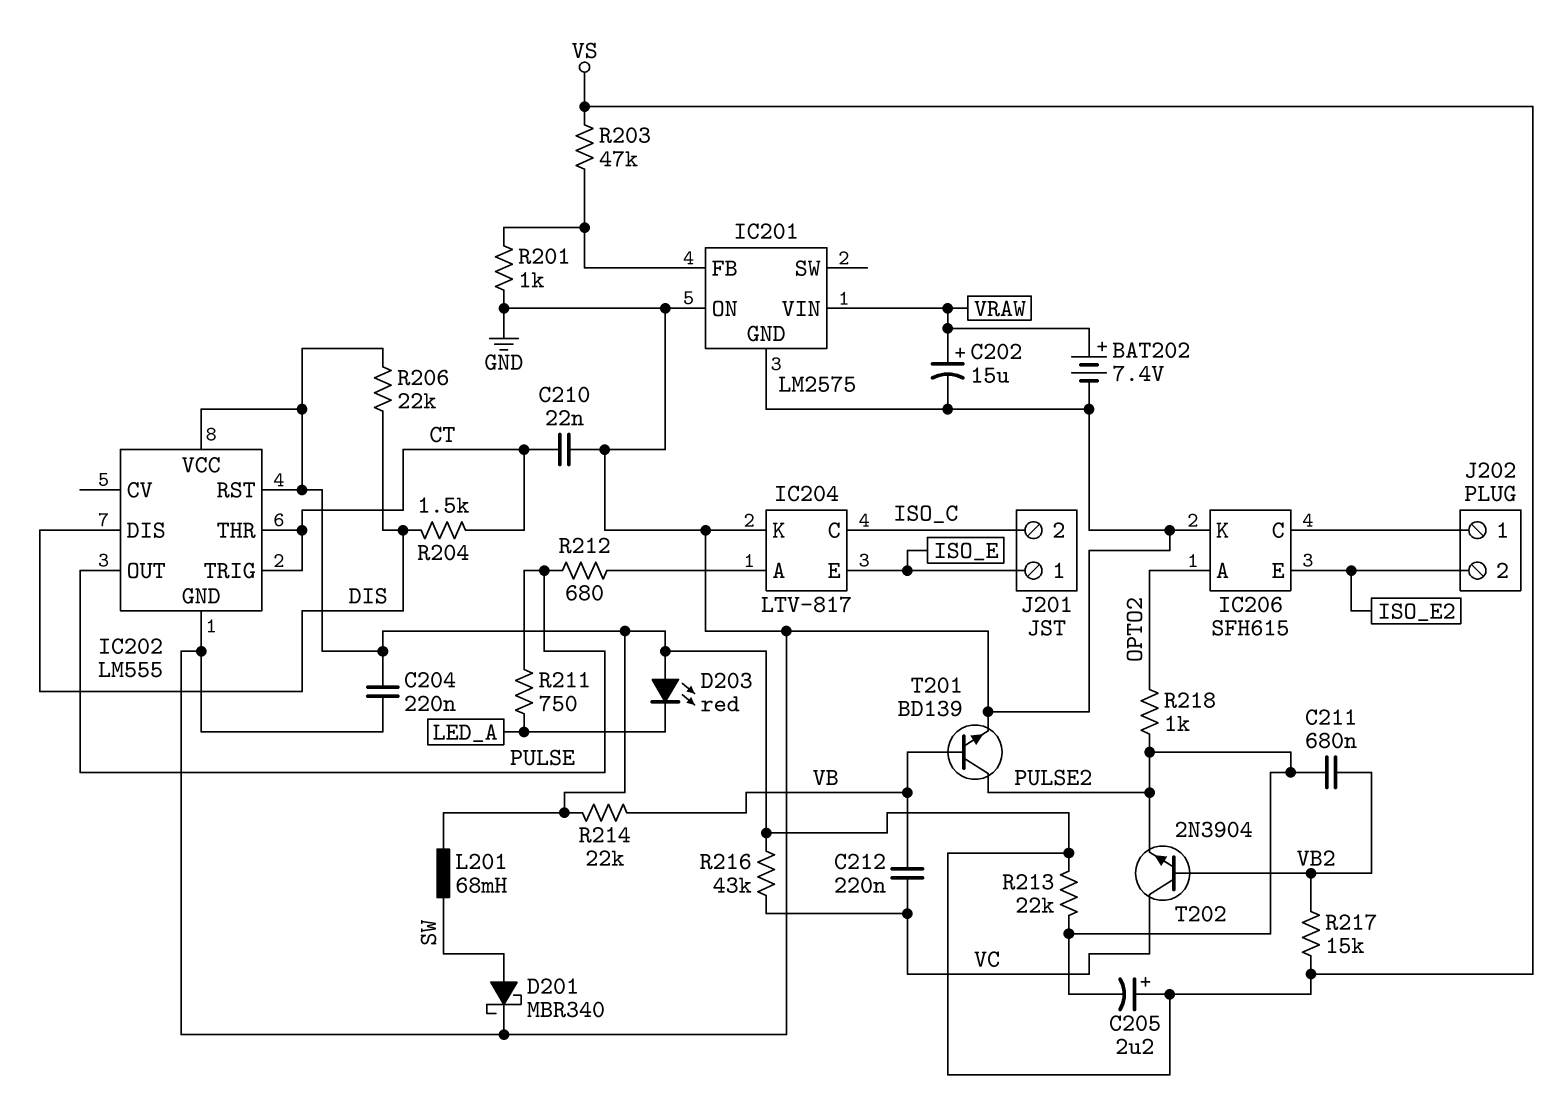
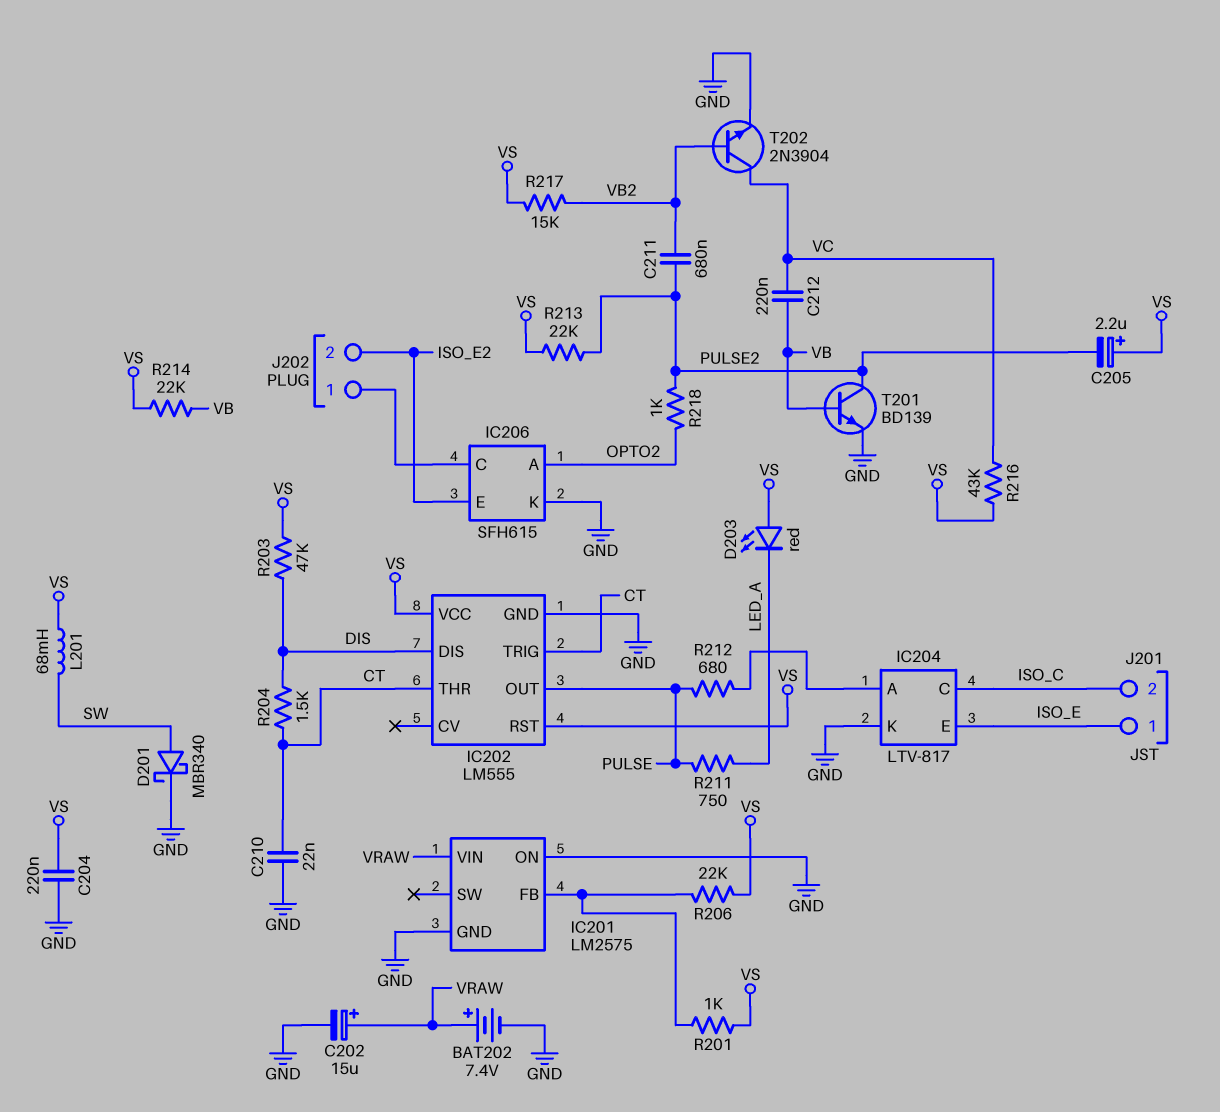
R201: 1k (GND, IC201/FB) -> 1k (IC201/FB, VS)
R203: 47k (IC201/FB, VS) -> 47k (DIS, VS)
R206: 22k (DIS, VS) -> 22k (IC201/FB, VS)
T202: NPN 2N3904 (B VB2, C VC, E PULSE2) -> NPN 2N3904 (B VB2, C VC, E GND)

